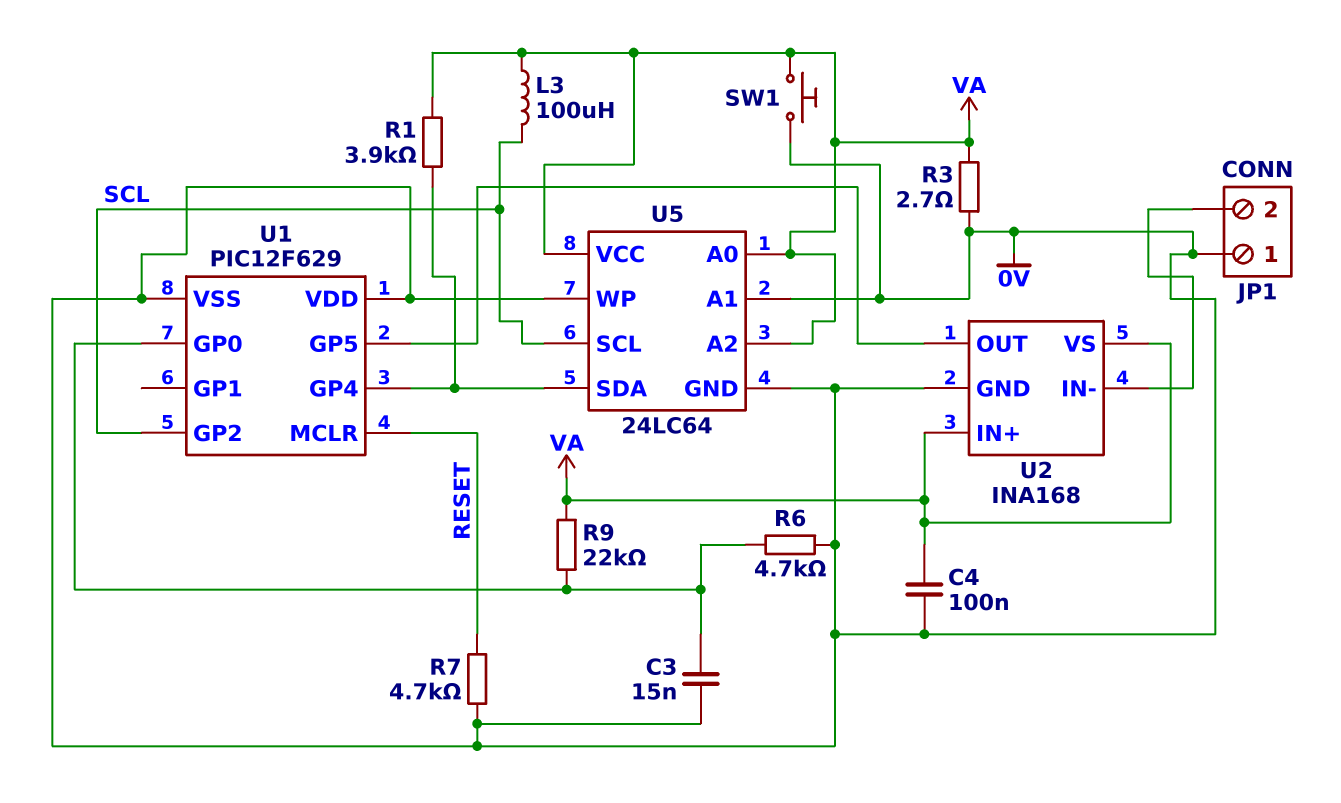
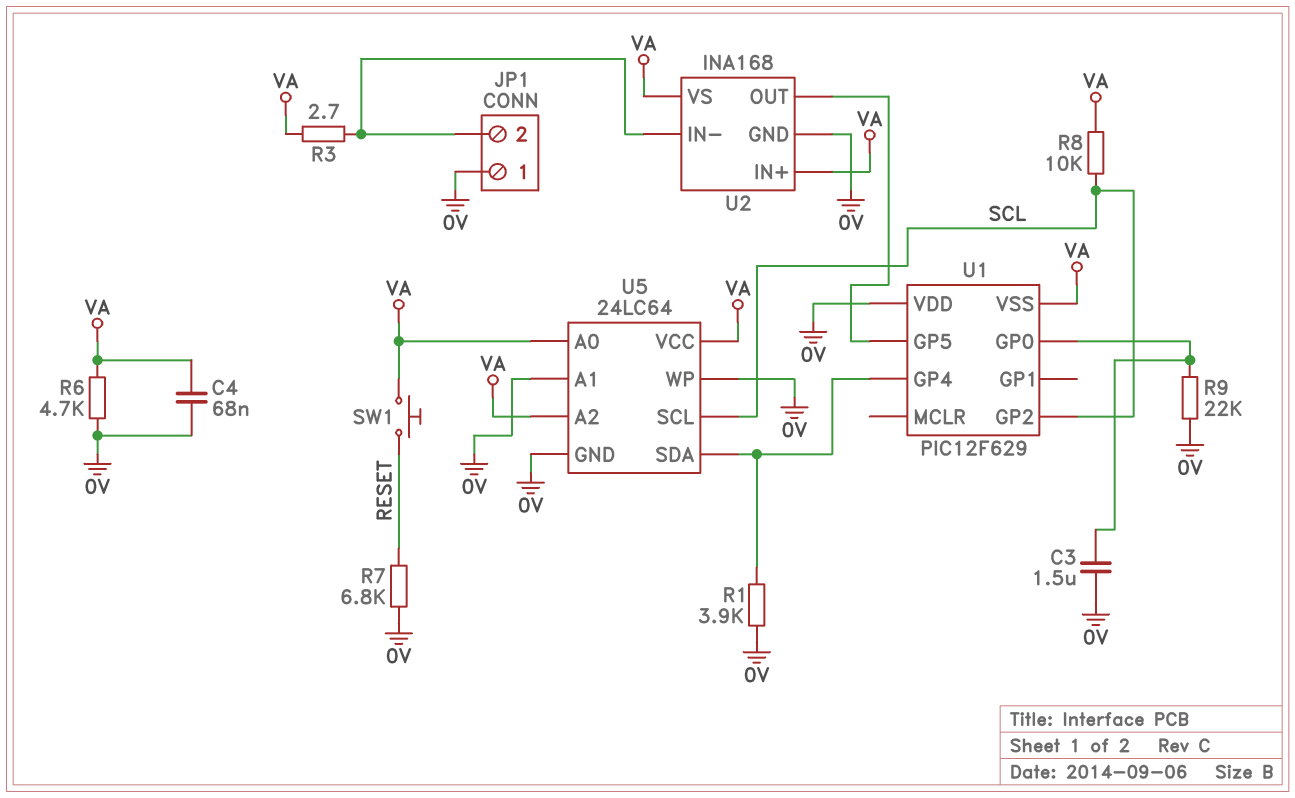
C3: 15nF (0V, U1/GP0) -> 1.5uF (0V, U1/GP0)
C4: 100nF (0V, VA) -> 68nF (0V, VA)
L3: 100uH (SCL, VA) -> none
R1: 3.9k (U1/GP4, VA) -> 3.9k (0V, U1/GP4)
R3: 2.7 (0V, VA) -> 2.7 (JP1/2, VA)
R6: 4.7k (0V, U1/GP0) -> 4.7k (0V, VA)
R7: 4.7k (0V, RESET) -> 6.8k (0V, RESET)
R8: none -> 10k (SCL, VA)
R9: 22k (U1/GP0, VA) -> 22k (0V, U1/GP0)
SW1: button (0V, VA) -> button (RESET, VA)
U1 pin MCLR: RESET -> none
U1 pin VSS: 0V -> VA

